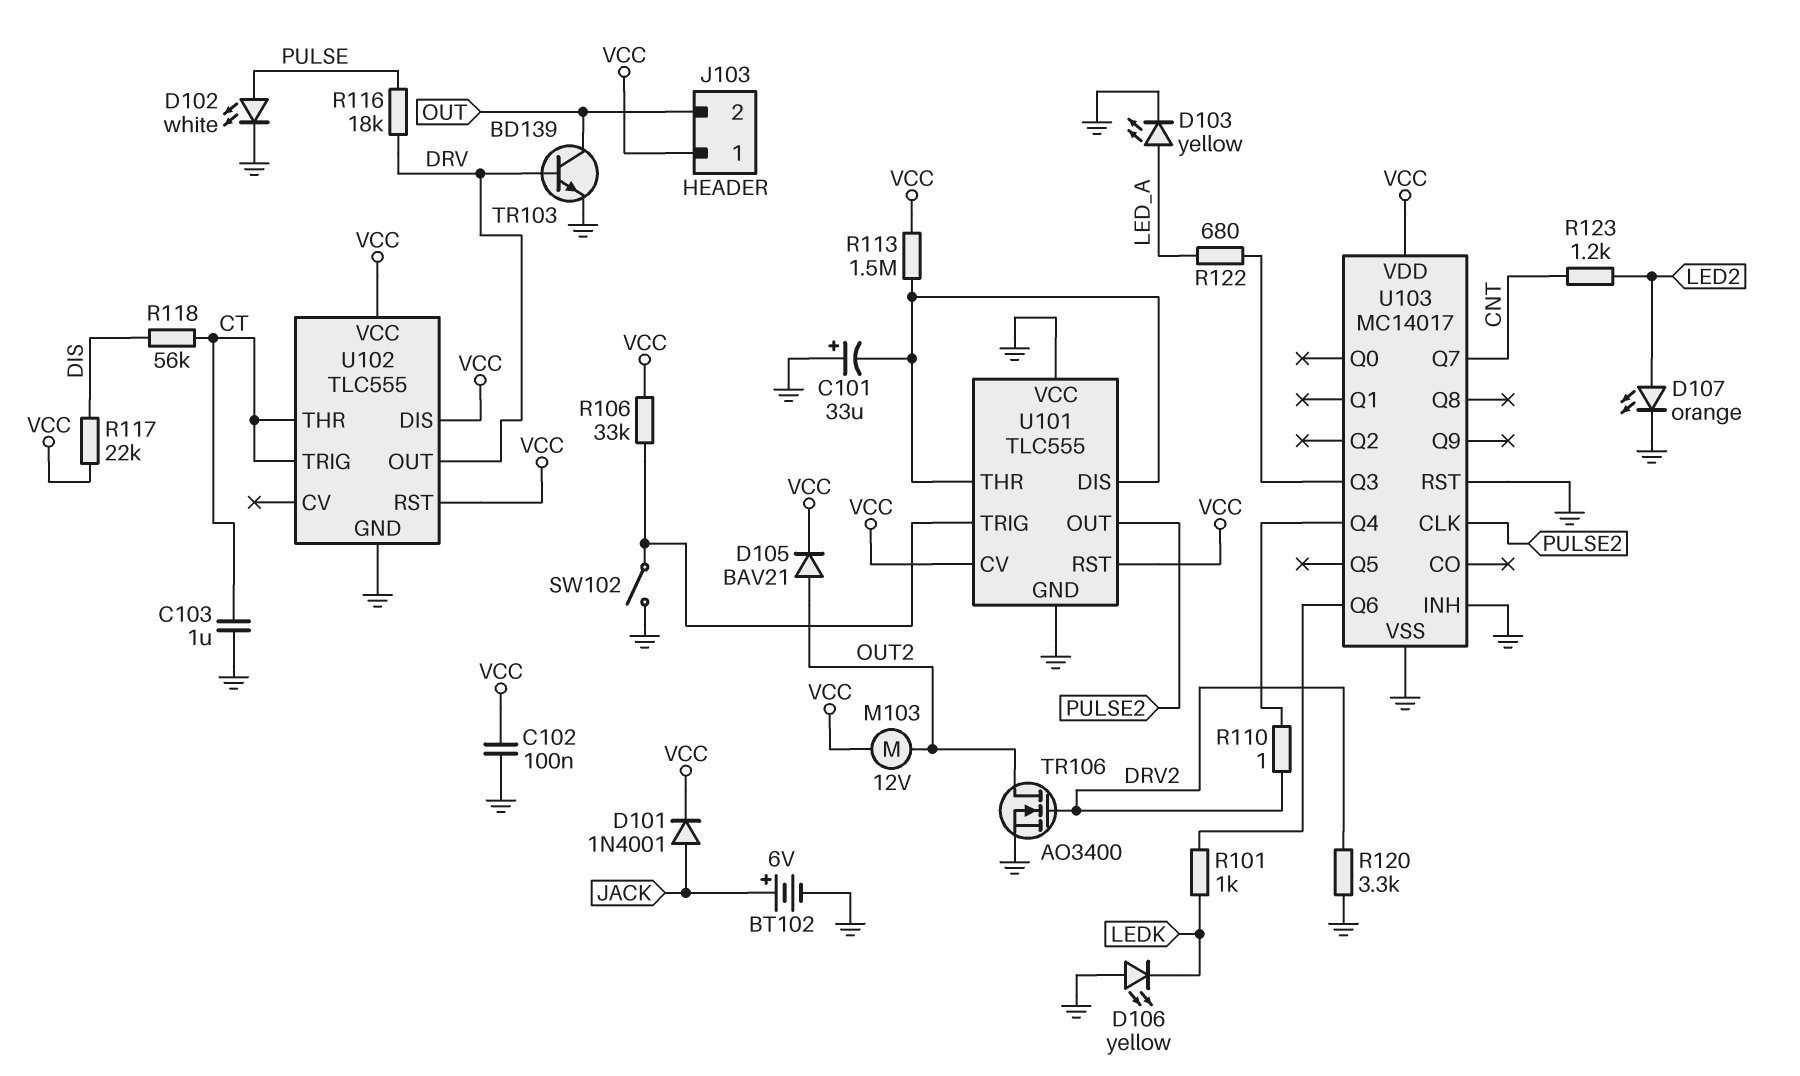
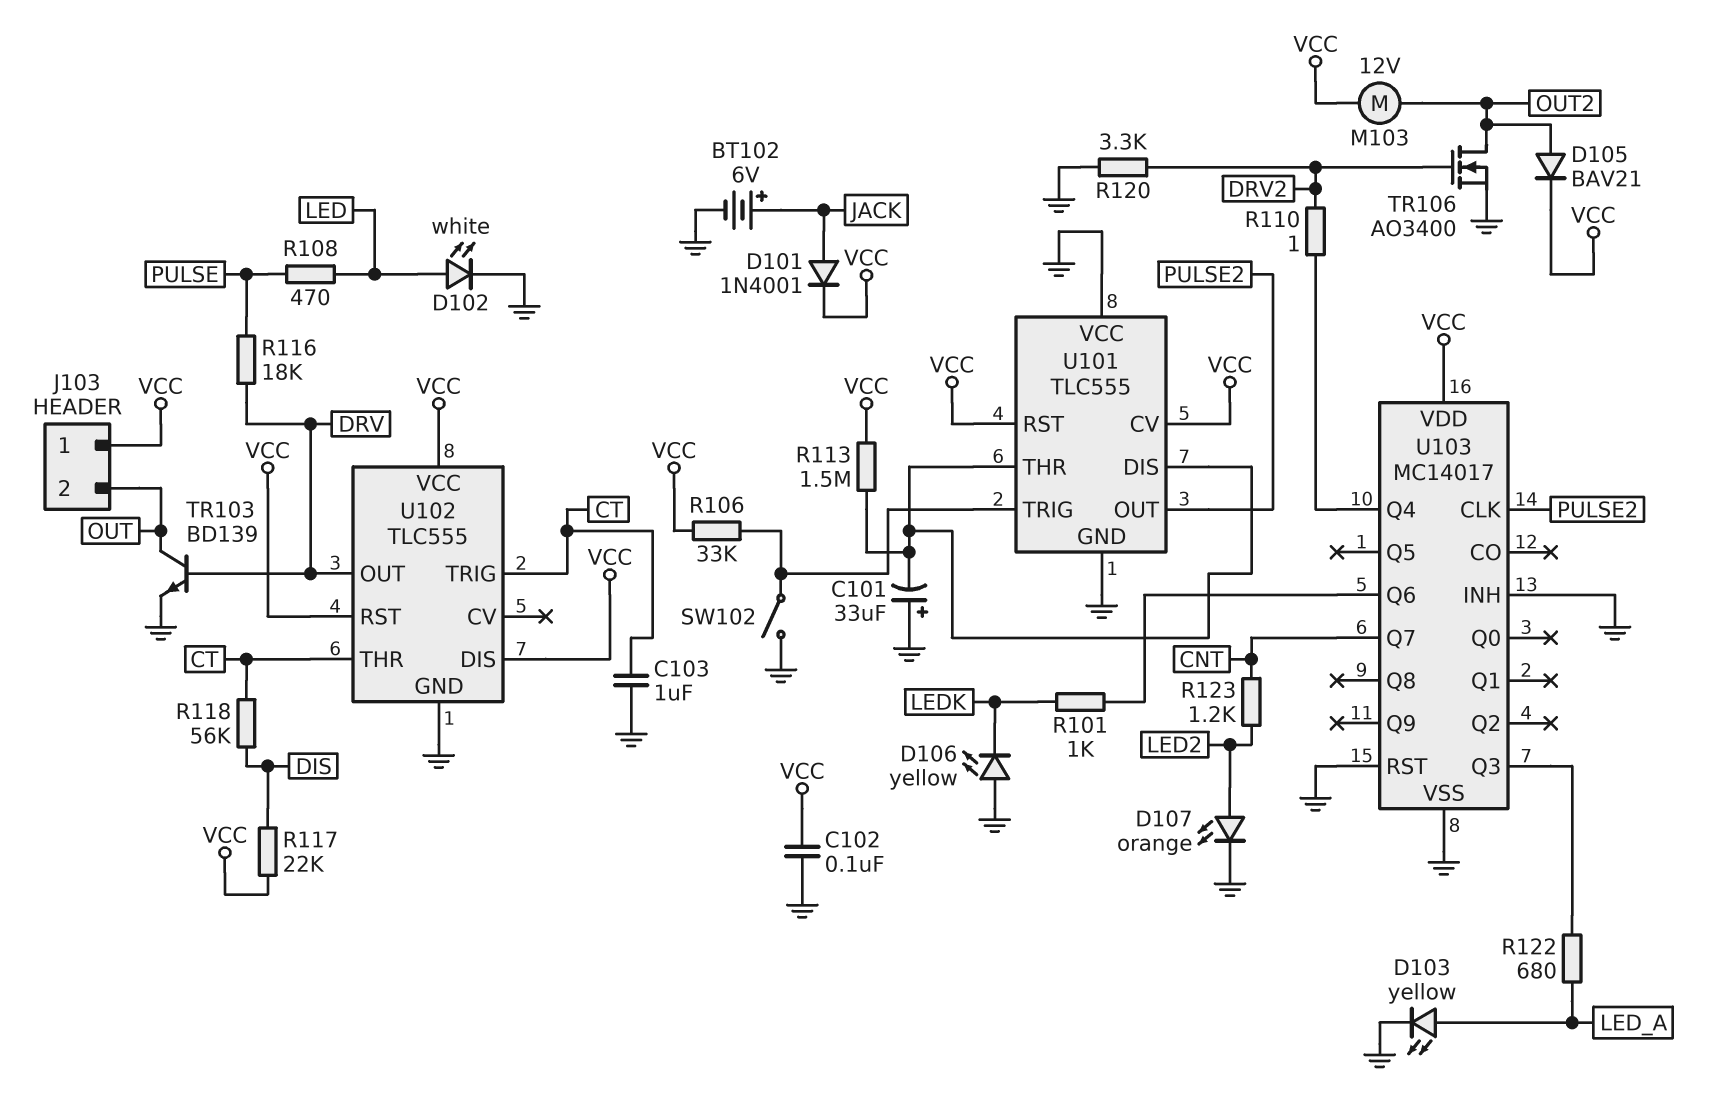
D102: LED white (A PULSE, K GND) -> LED white (A LED, K GND)
R108: none -> 470 (LED, PULSE)

